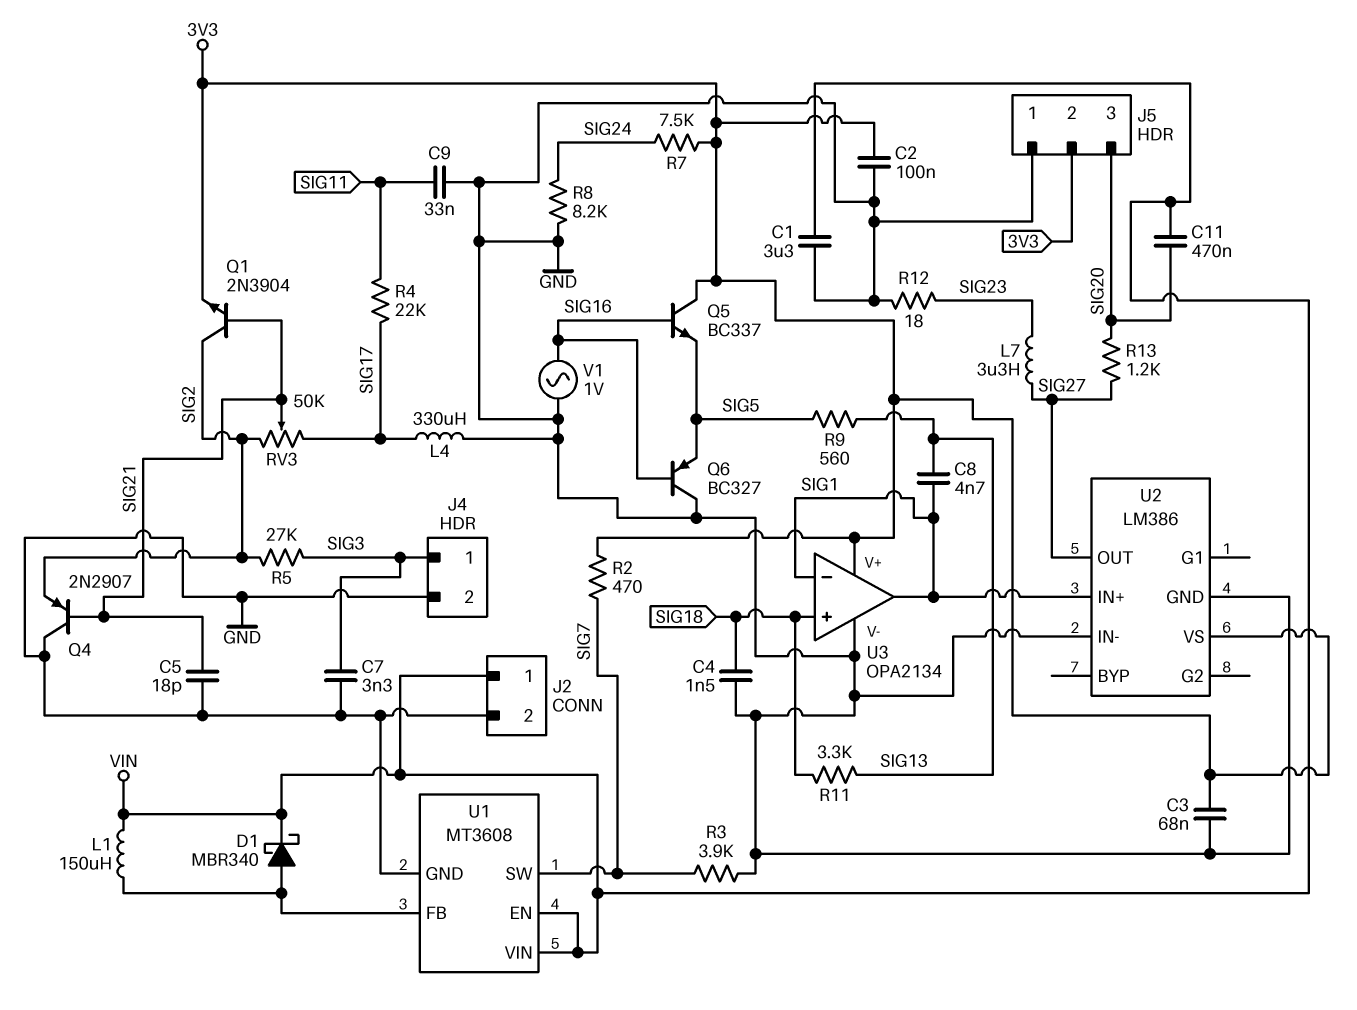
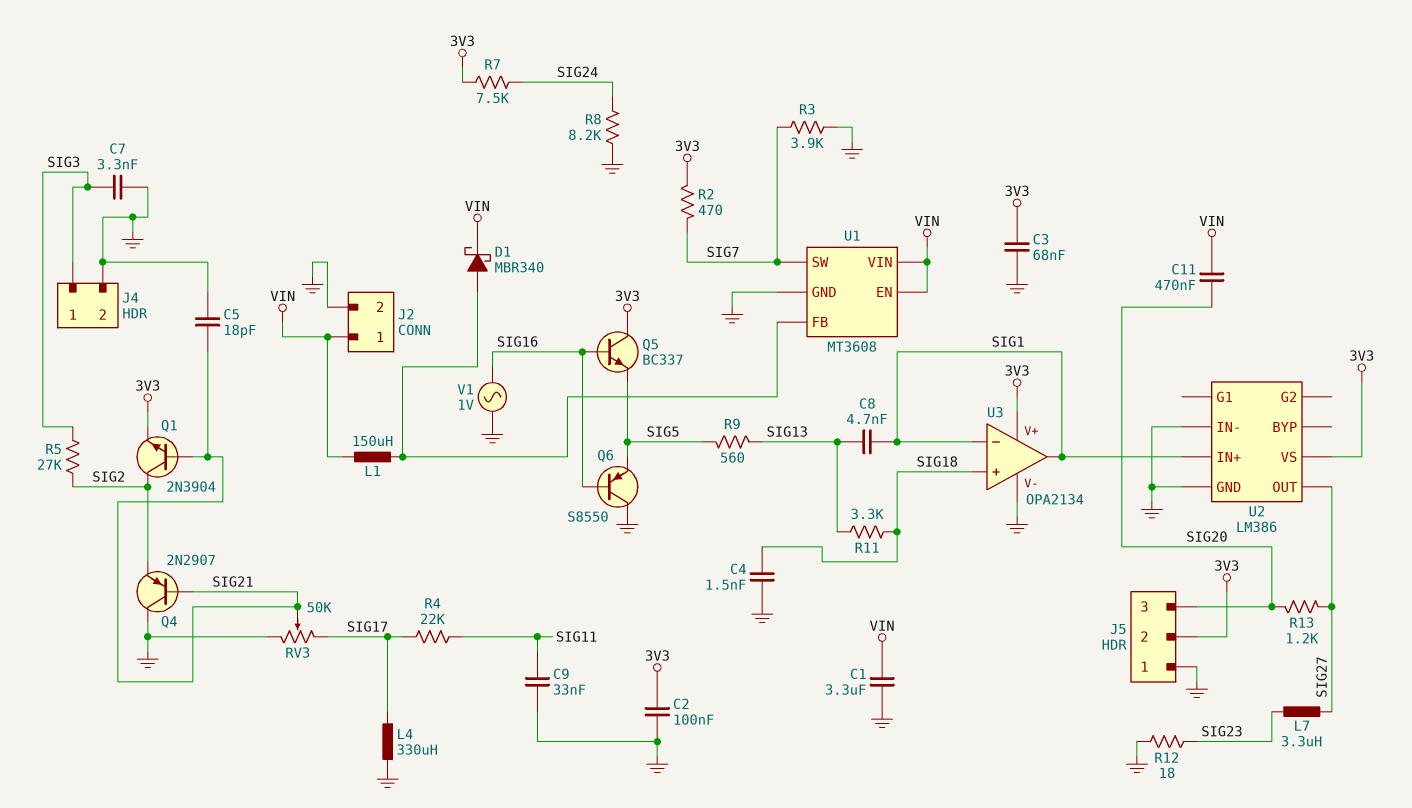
Q6: PNP BC327 (B SIG16, C GND, E SIG5) -> PNP S8550 (B SIG16, C GND, E SIG5)
RV3: 50k (SIG2, SIG17, wiper SIG21) -> 50k (GND, SIG17, wiper SIG21)

